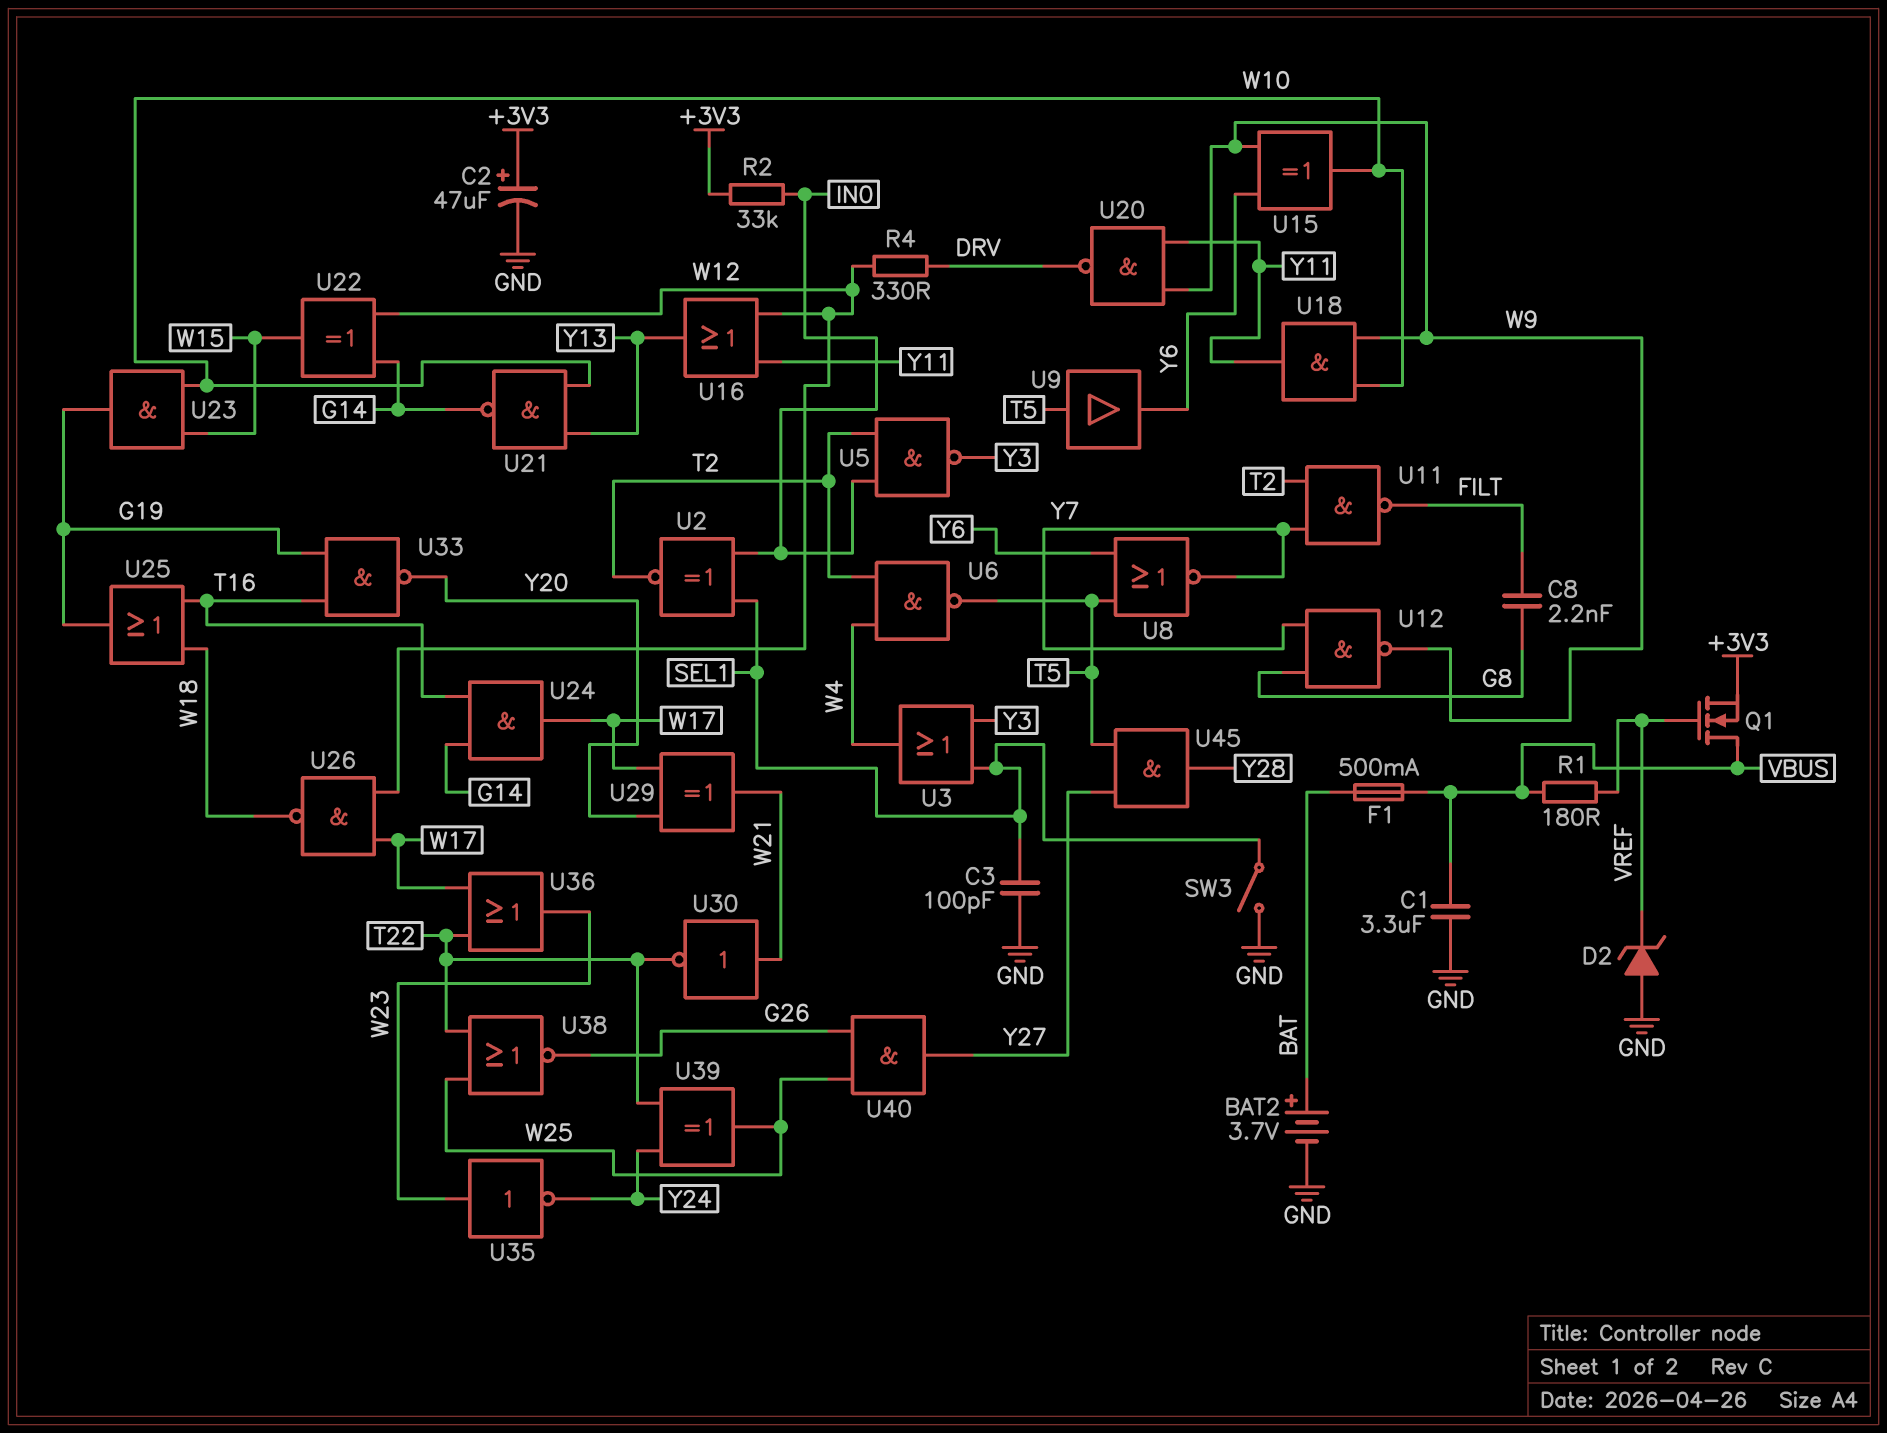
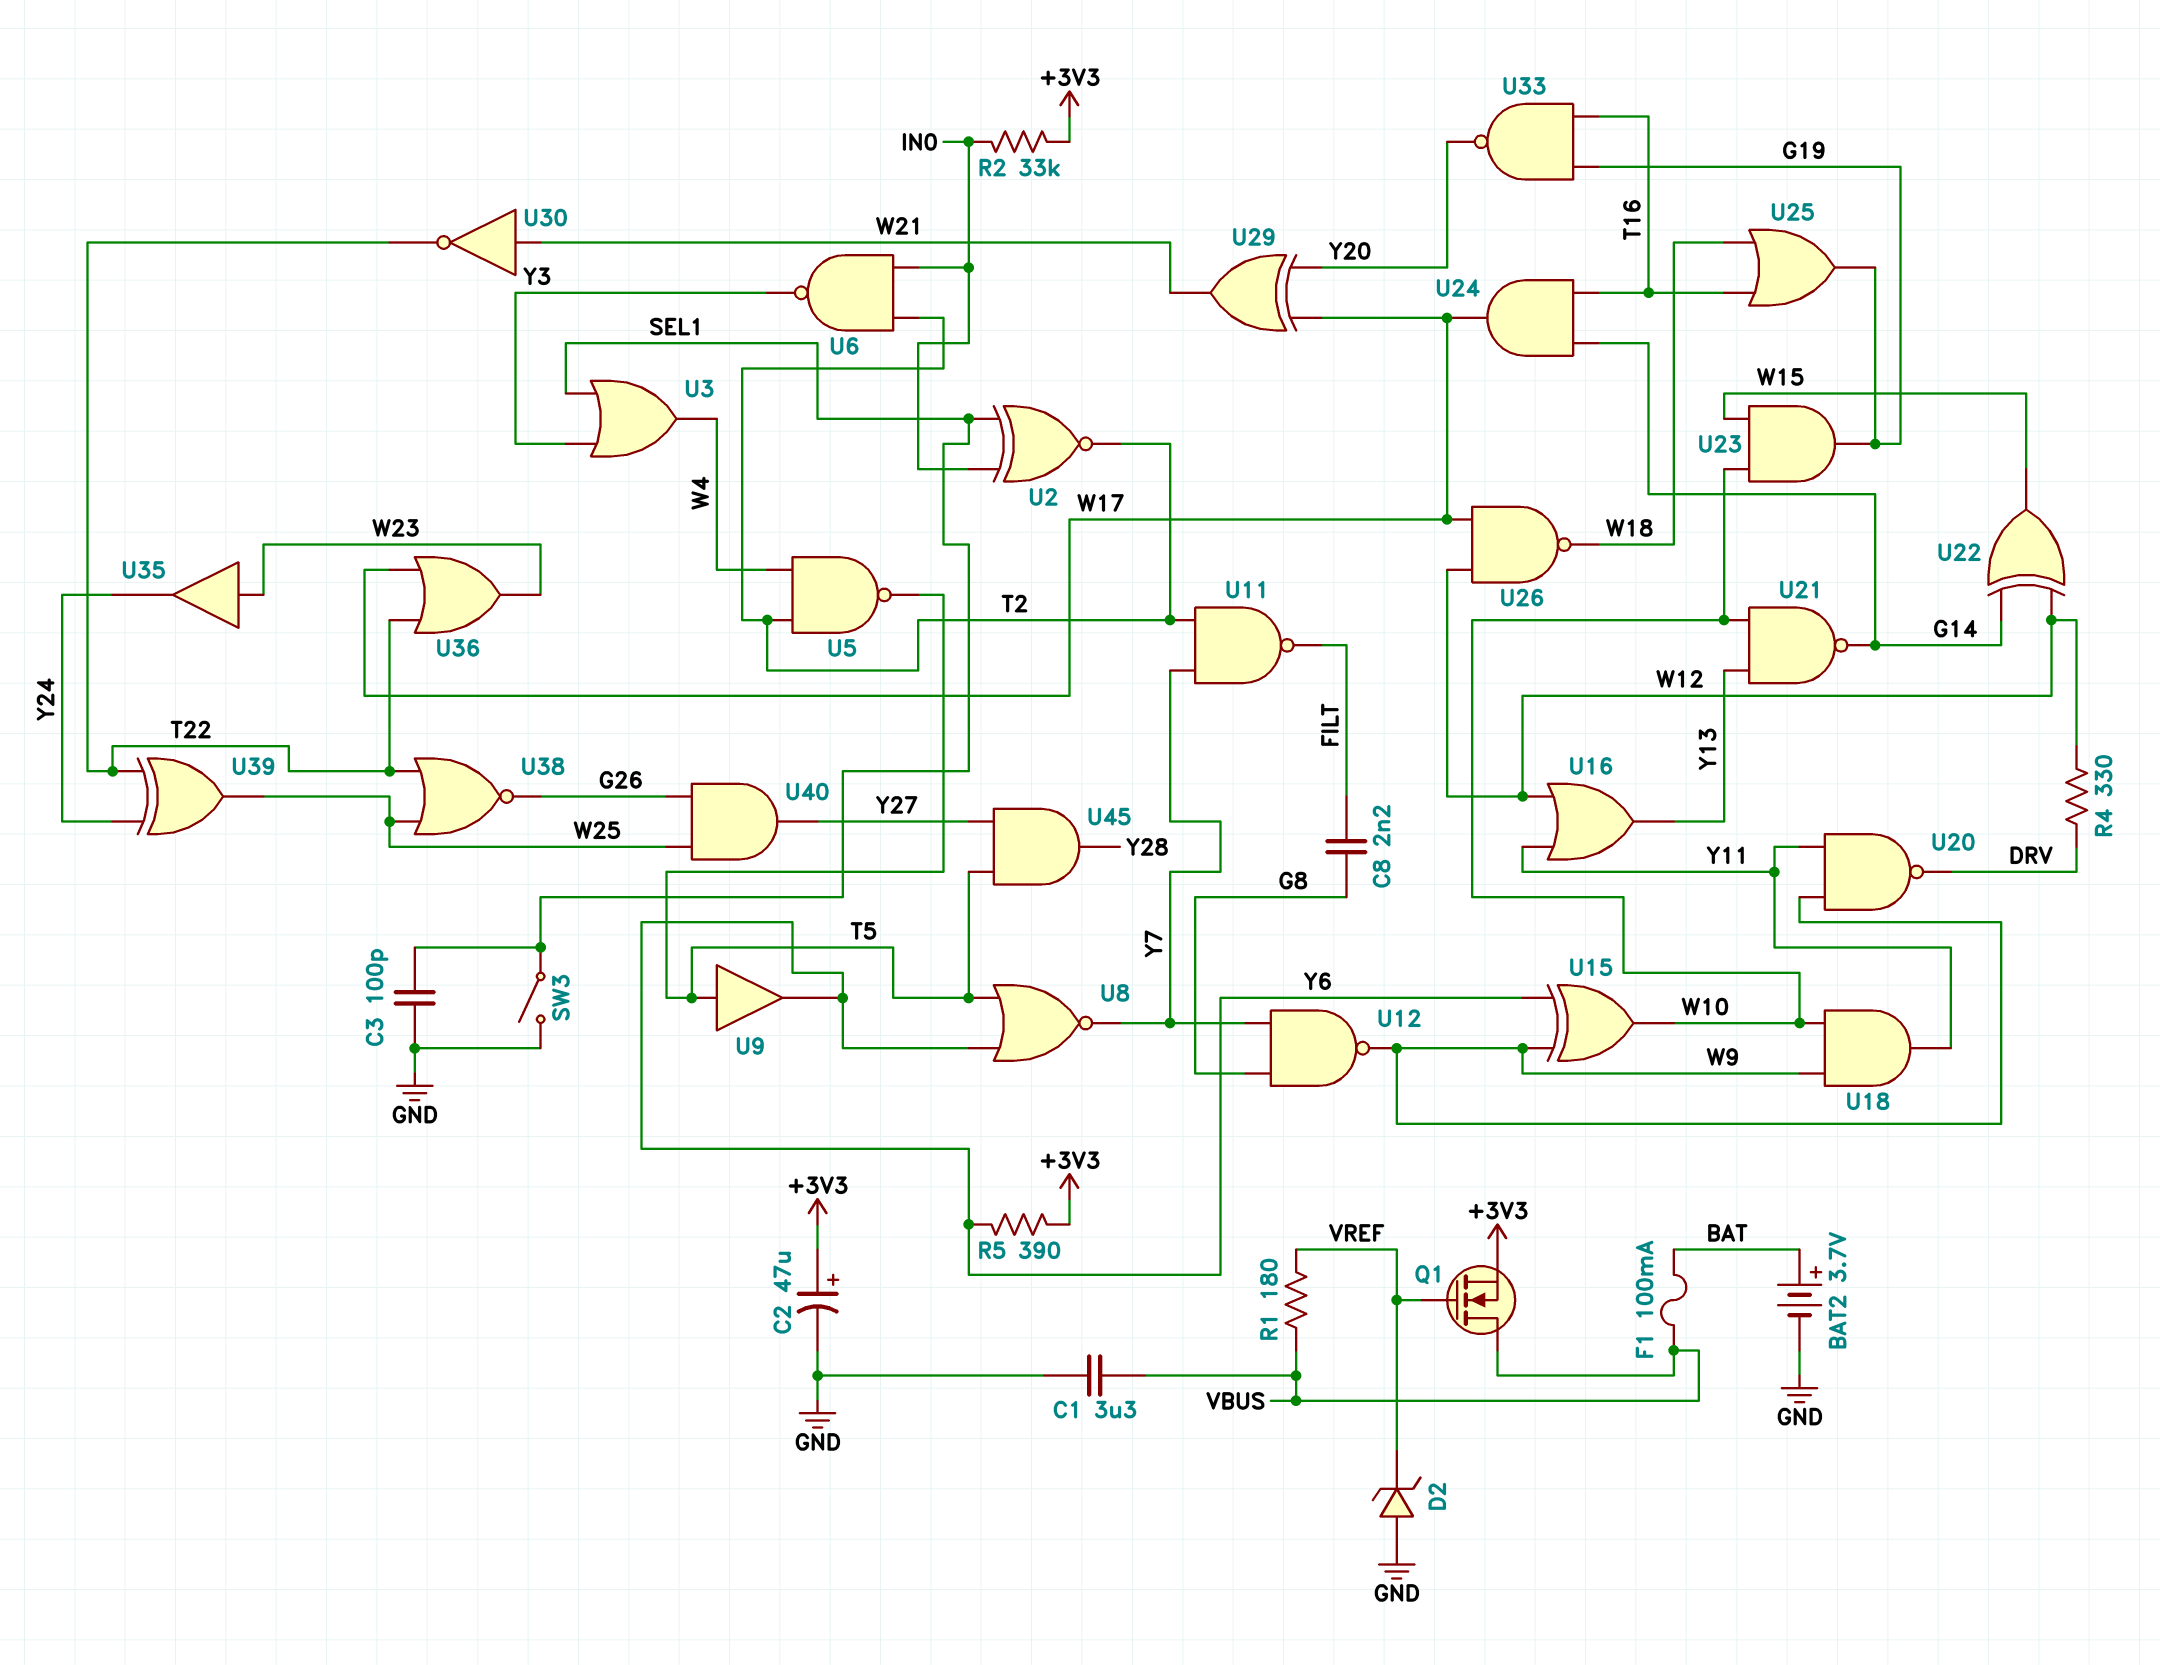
F1: 500mA (BAT, VBUS) -> 100mA (BAT, VBUS)
R5: none -> 390 (+3V3, Y6)
U5: NAND (in IN0, in T2, out Y3) -> NAND (in T2, in W4, out T5)
U6: NAND (in T2, in W4, out T5) -> NAND (in IN0, in T2, out Y3)
U35: NOT (in W23, out Y24) -> buffer (in W23, out Y24)

